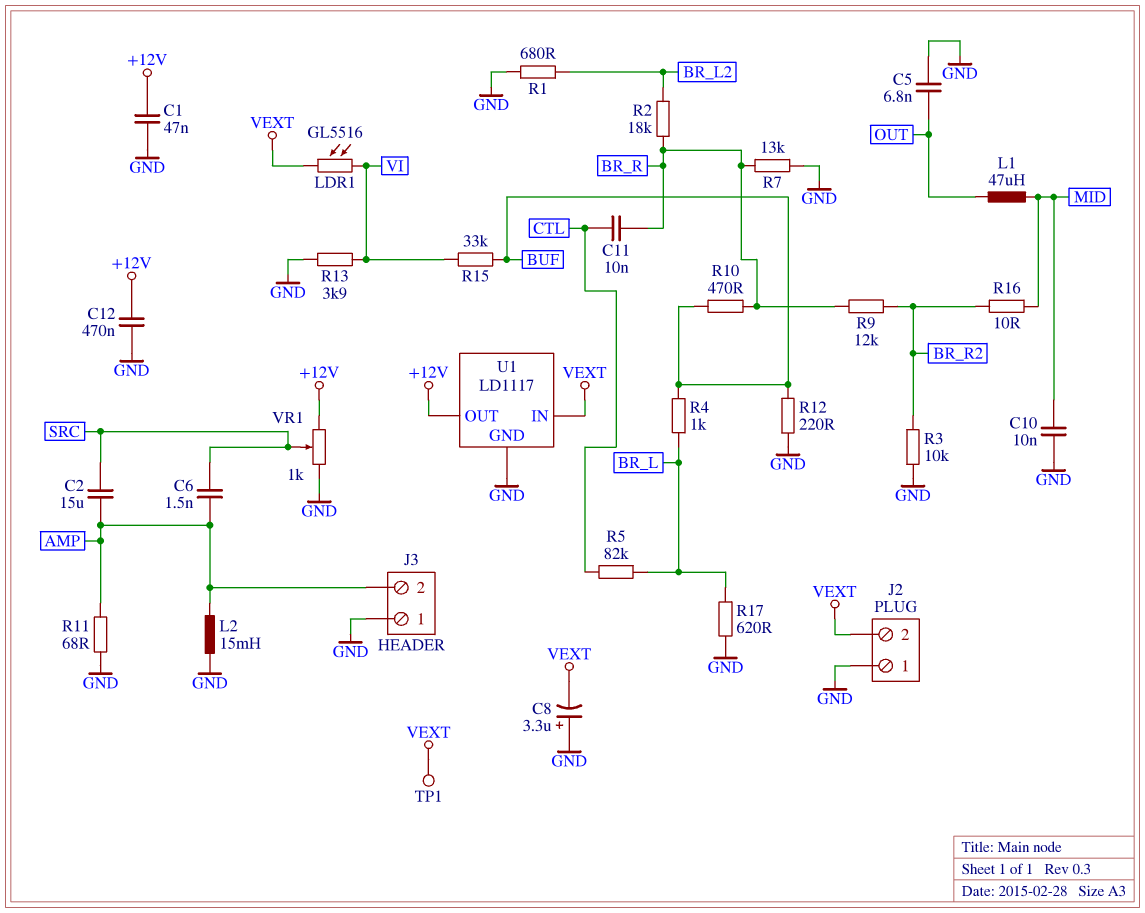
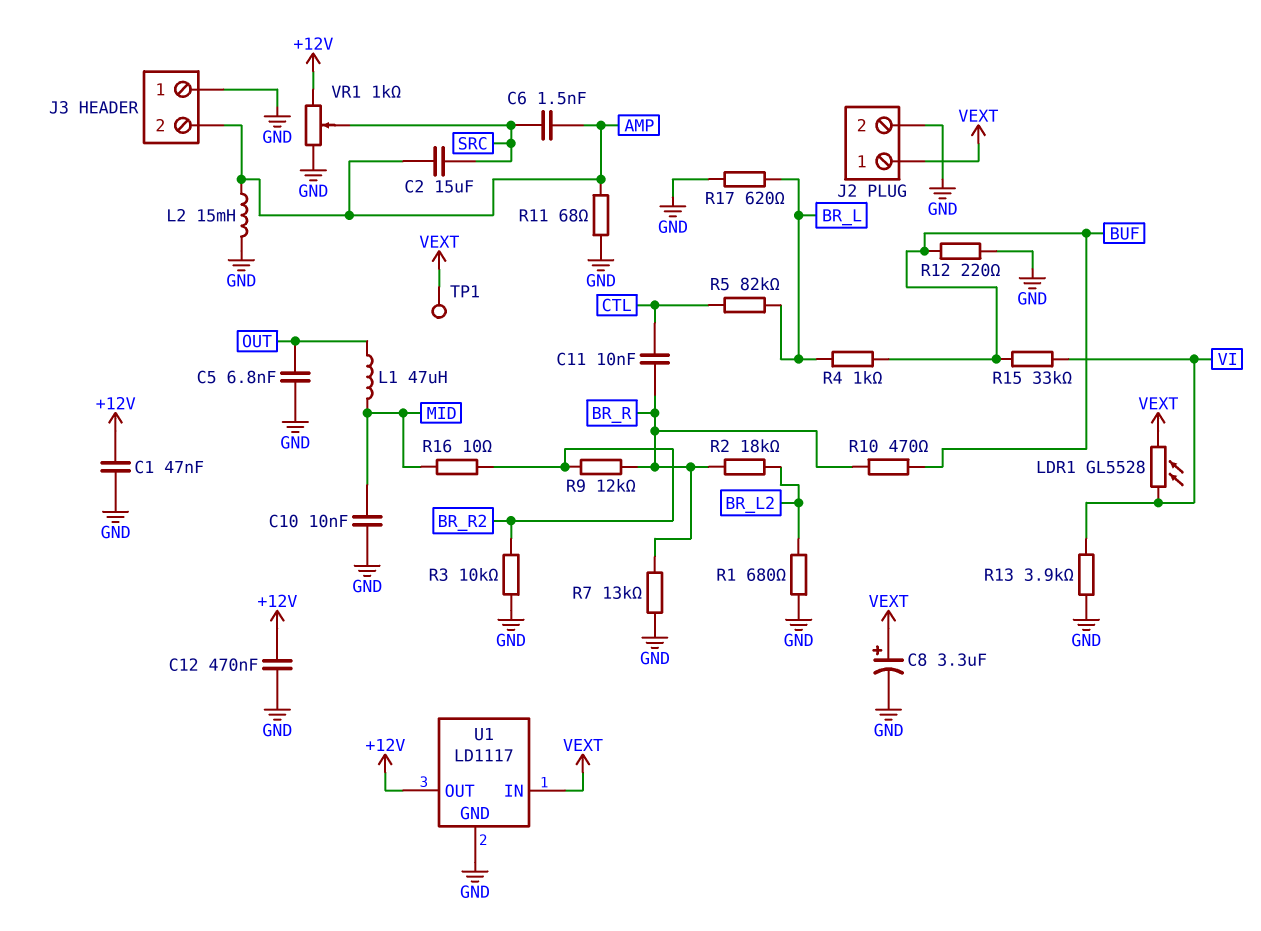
C8: 3.3uF (plus GND, minus VEXT) -> 3.3uF (plus VEXT, minus GND)
J2 pin 1: GND -> VEXT
J2 pin 2: VEXT -> GND
LDR1: GL5516 (VEXT, VI) -> GL5528 (VEXT, VI)

